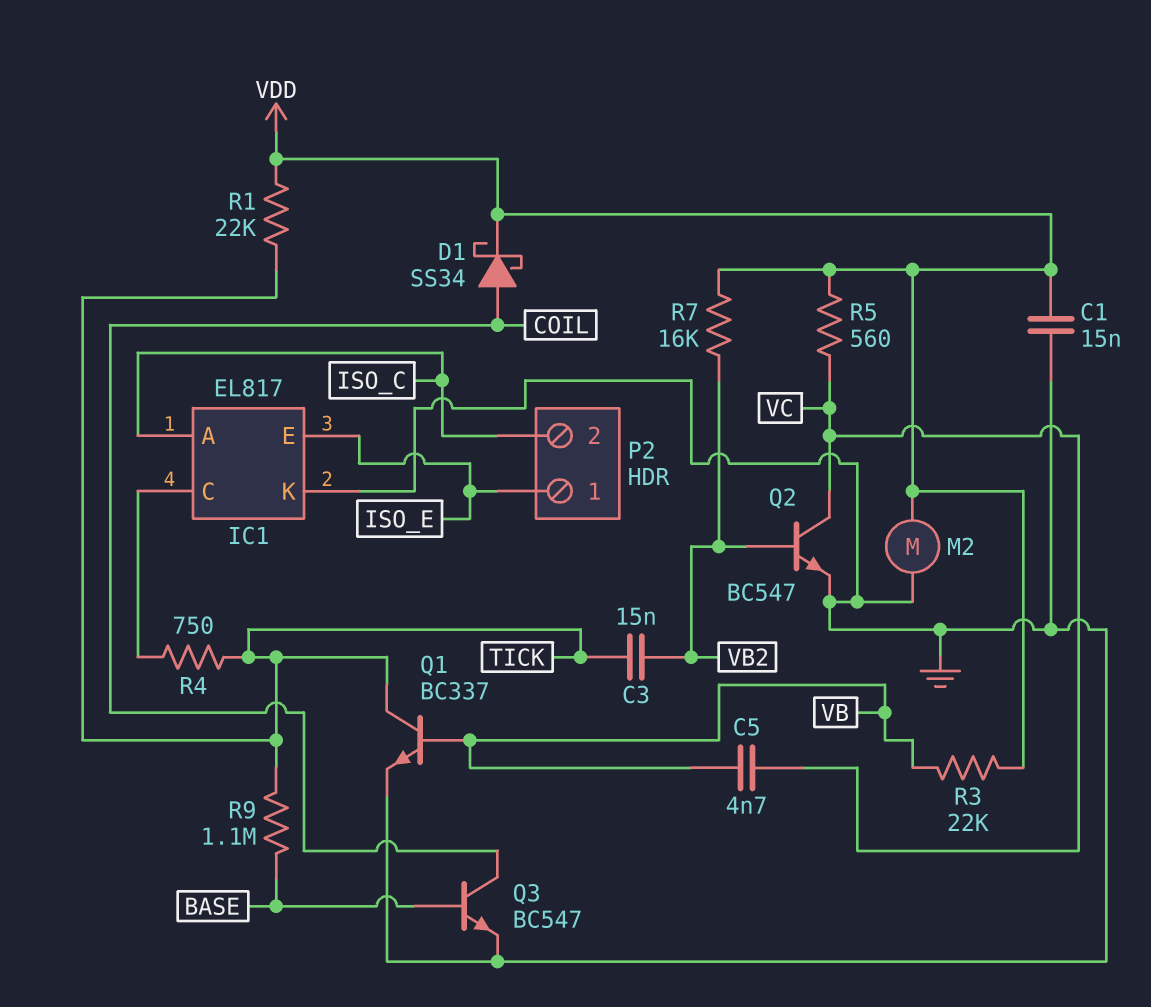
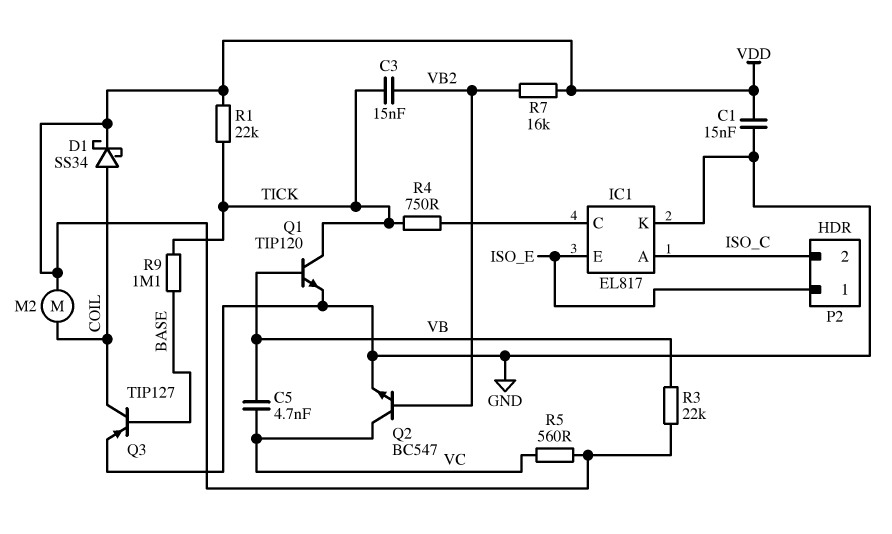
M2: motor (GND, VDD) -> motor (COIL, VDD)
Q1: NPN BC337 (B VB, C TICK, E GND) -> NPN TIP120 (B VB, C TICK, E GND)
Q3: NPN BC547 (B BASE, C COIL, E GND) -> PNP TIP127 (B BASE, C COIL, E GND)

